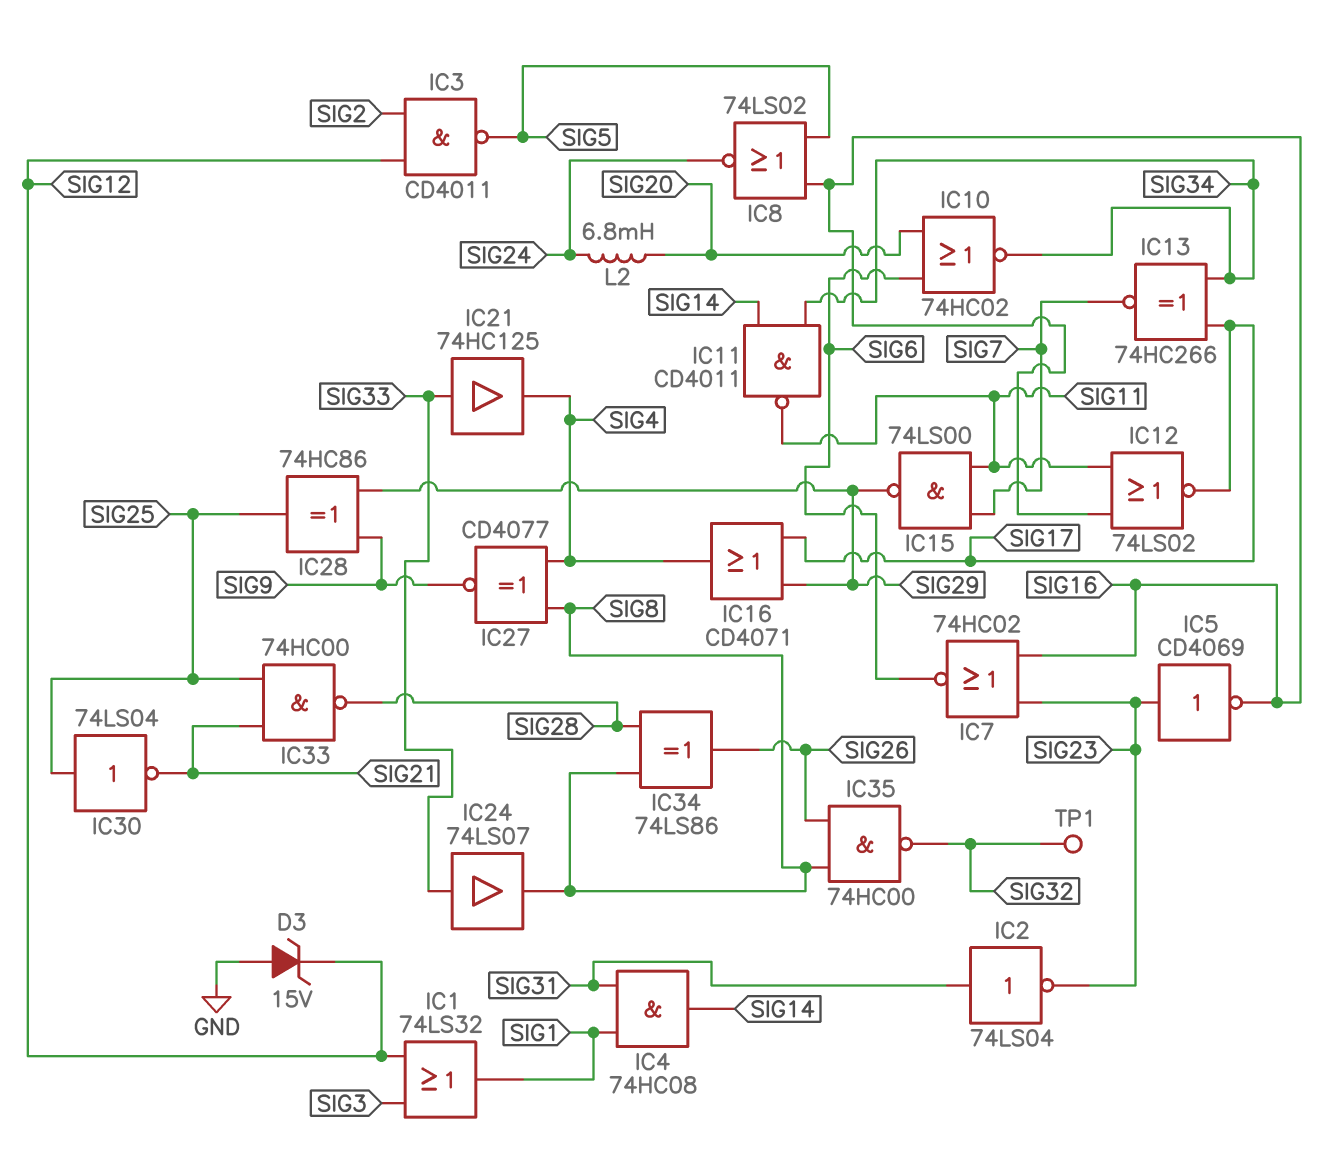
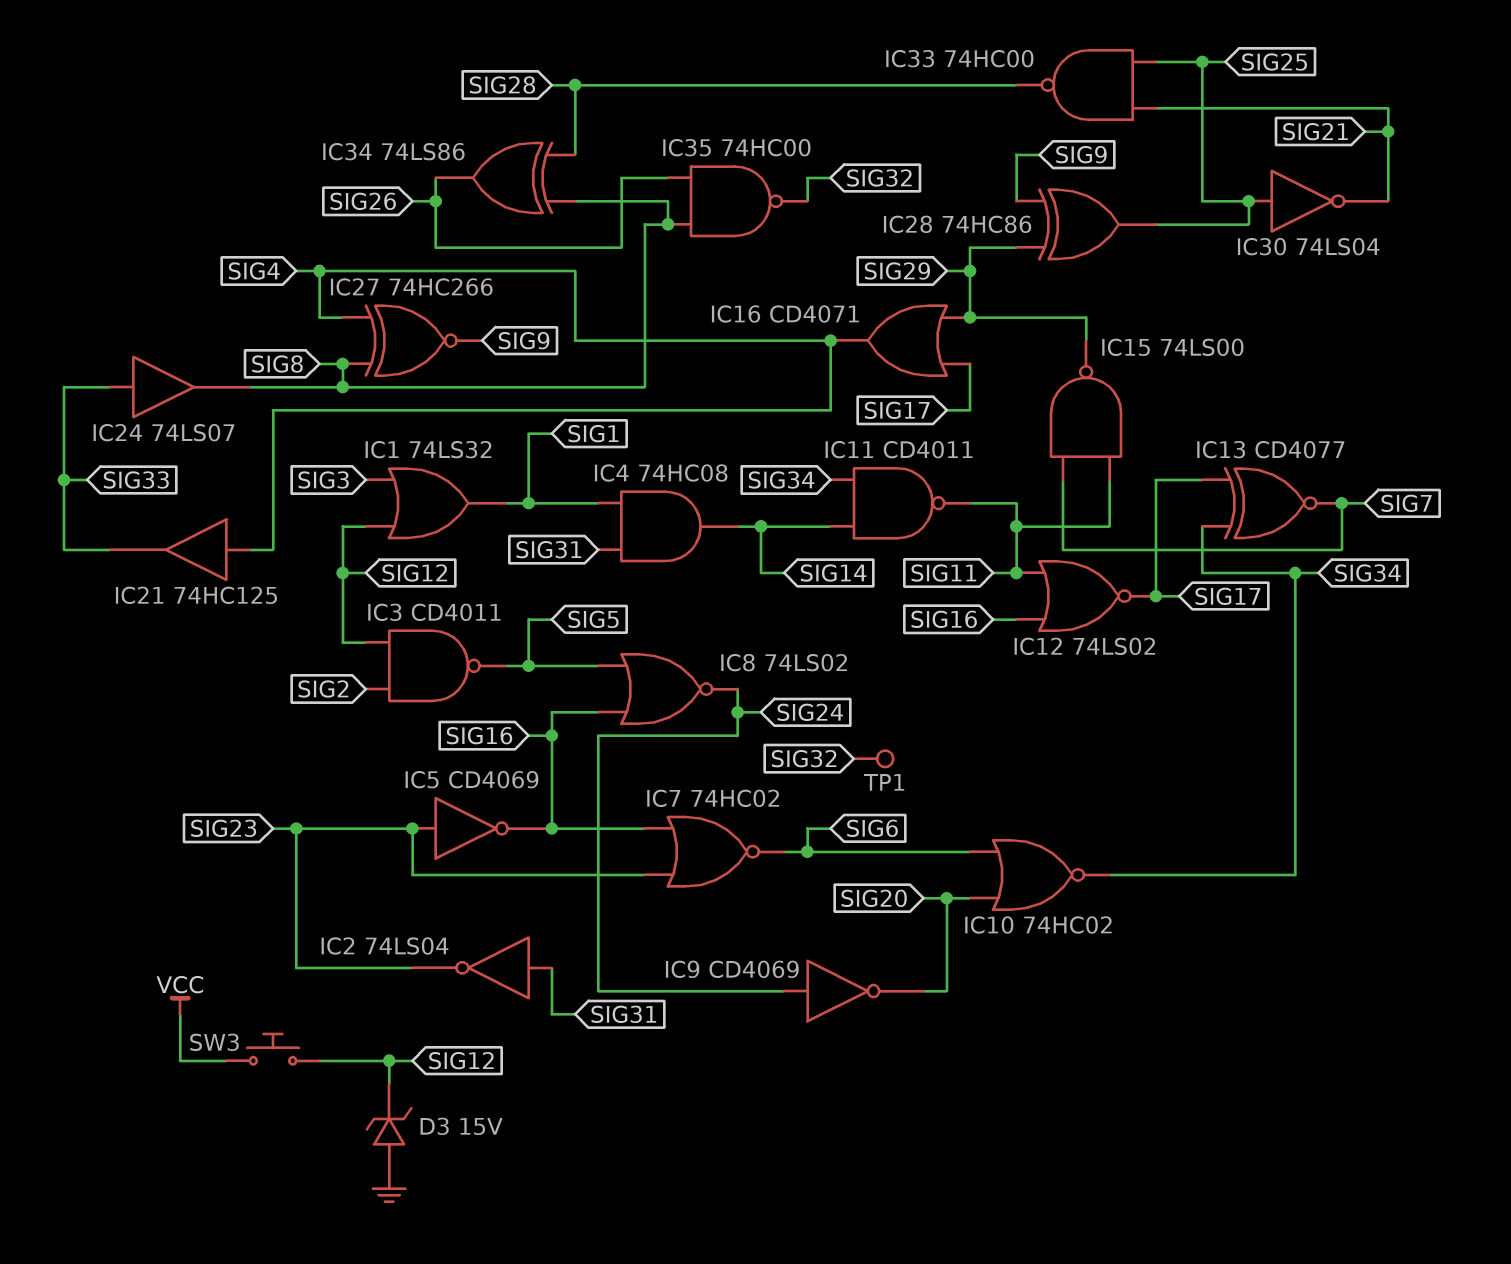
IC9: none -> NOT CD4069 (in SIG24, out SIG20)
IC13: XNOR 74HC266 (in SIG17, in SIG34, out SIG7) -> XNOR CD4077 (in SIG17, in SIG34, out SIG7)
IC21: buffer 74HC125 (in SIG33, out SIG4) -> buffer 74HC125 (in SIG4, out SIG33)
IC27: XNOR CD4077 (in SIG4, in SIG8, out SIG9) -> XNOR 74HC266 (in SIG4, in SIG8, out SIG9)
L2: 6.8mH (SIG20, SIG24) -> none
SW3: none -> button (SIG12, VCC)

